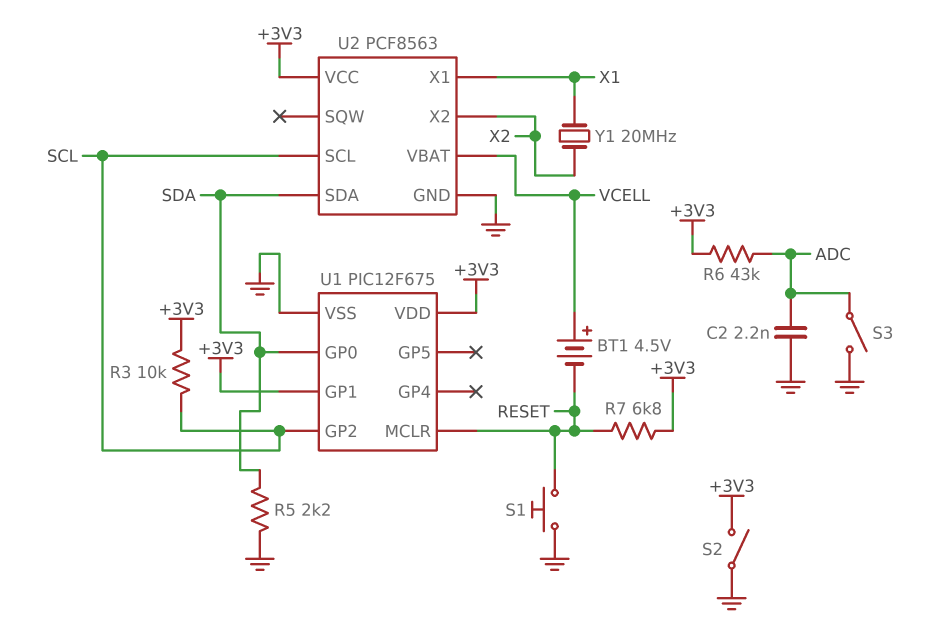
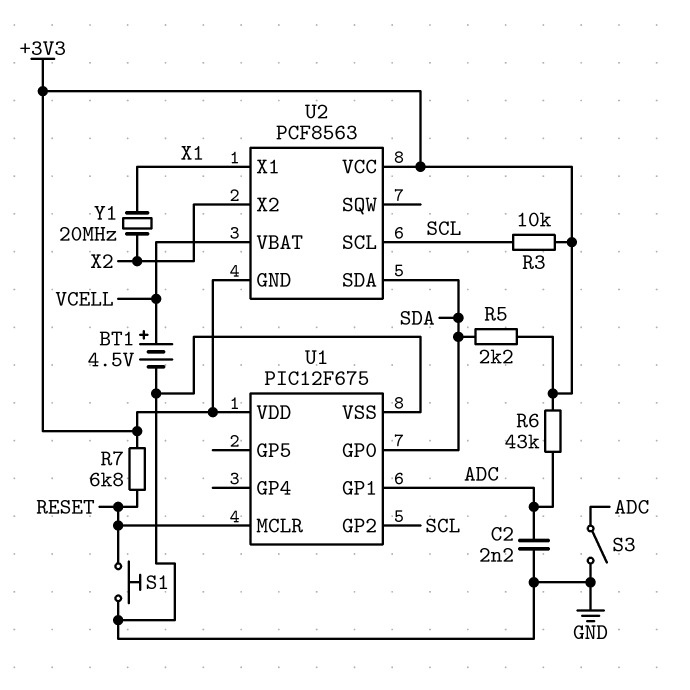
BT1: 4.5V (plus VCELL, minus RESET) -> 4.5V (plus VCELL, minus GND)
R5: 2.2k (GND, SDA) -> 2.2k (+3V3, SDA)
S2: switch (+3V3, GND) -> none
U1 pin GP1: +3V3 -> ADC
U2 pin GND: GND -> +3V3

